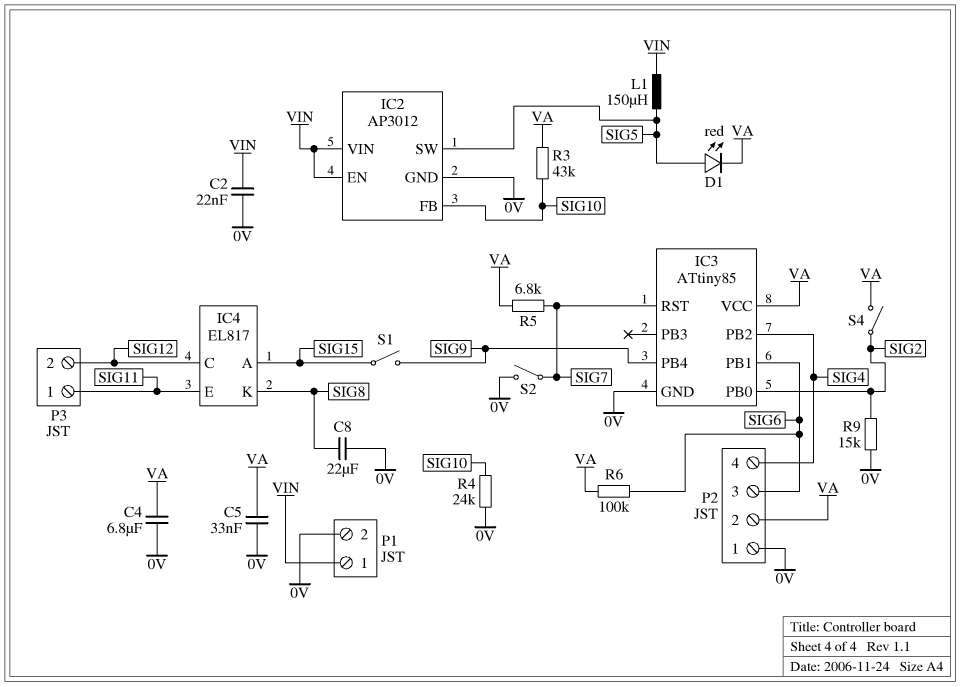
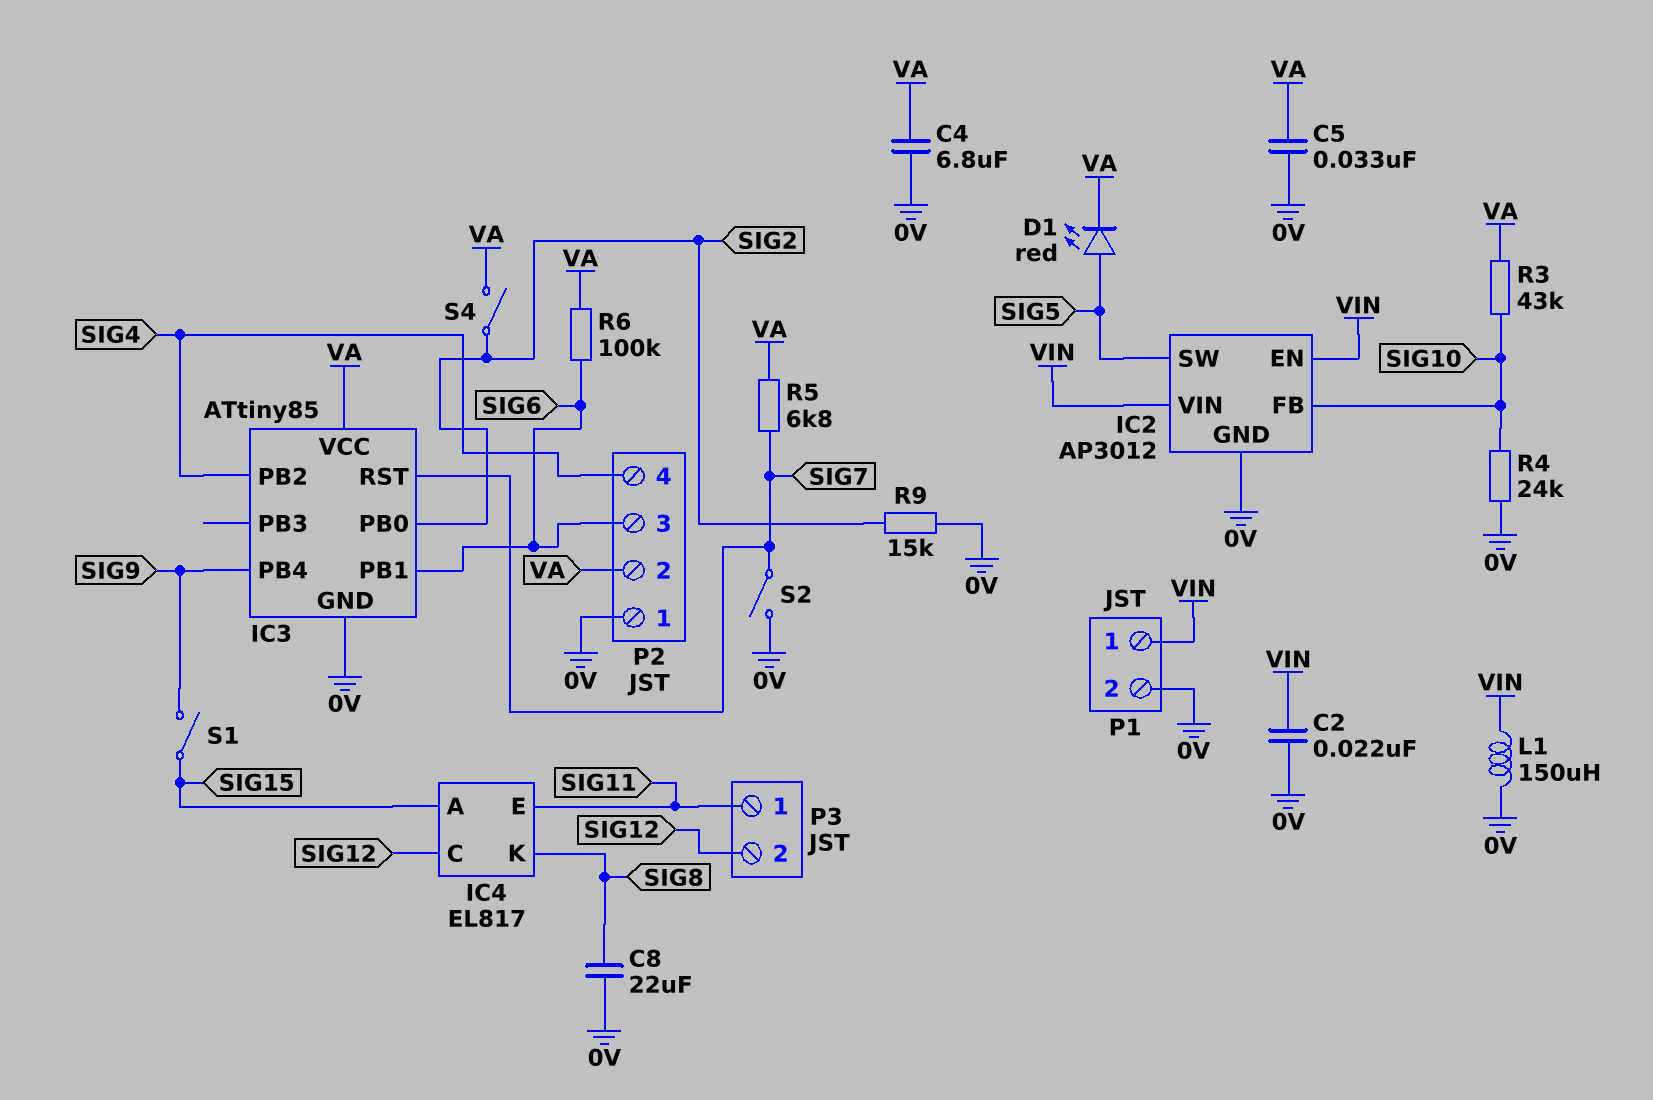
L1: 150uH (SIG5, VIN) -> 150uH (0V, VIN)

